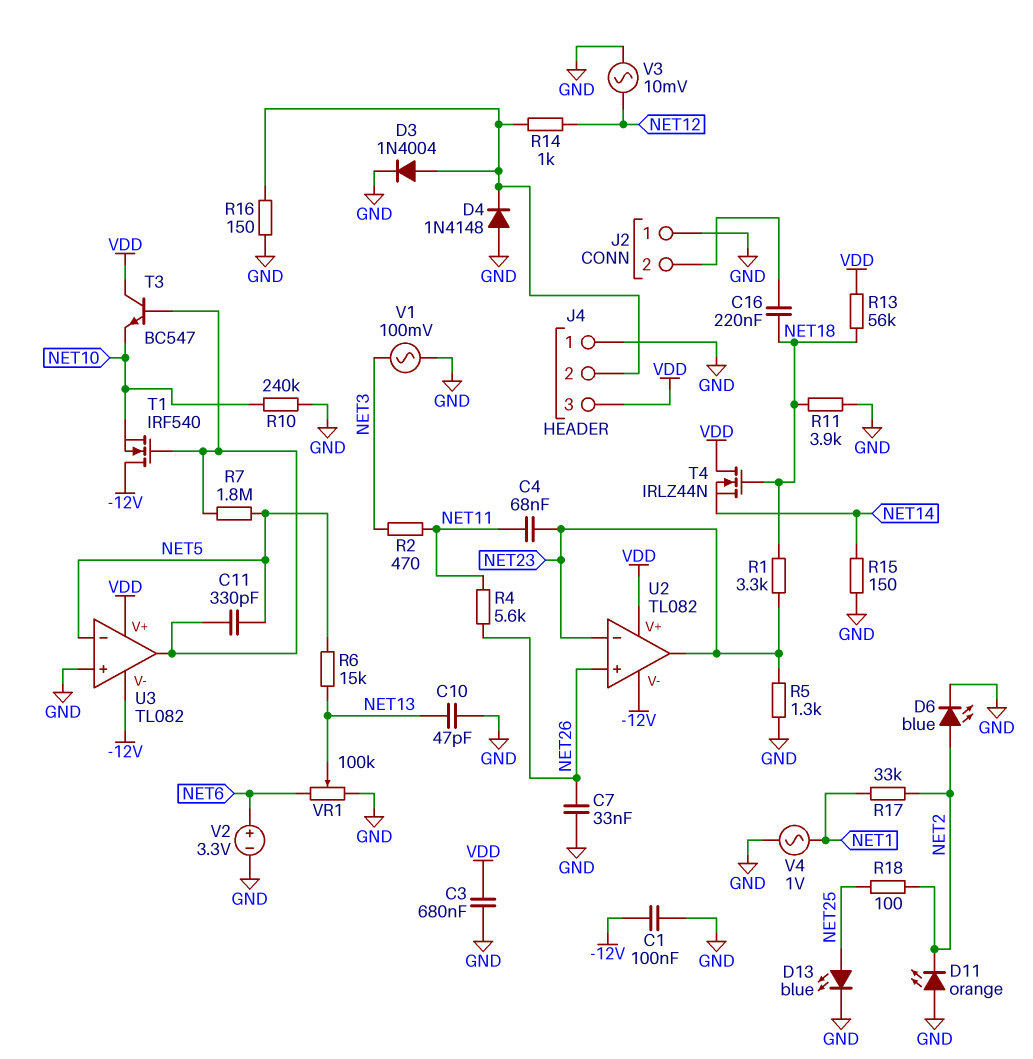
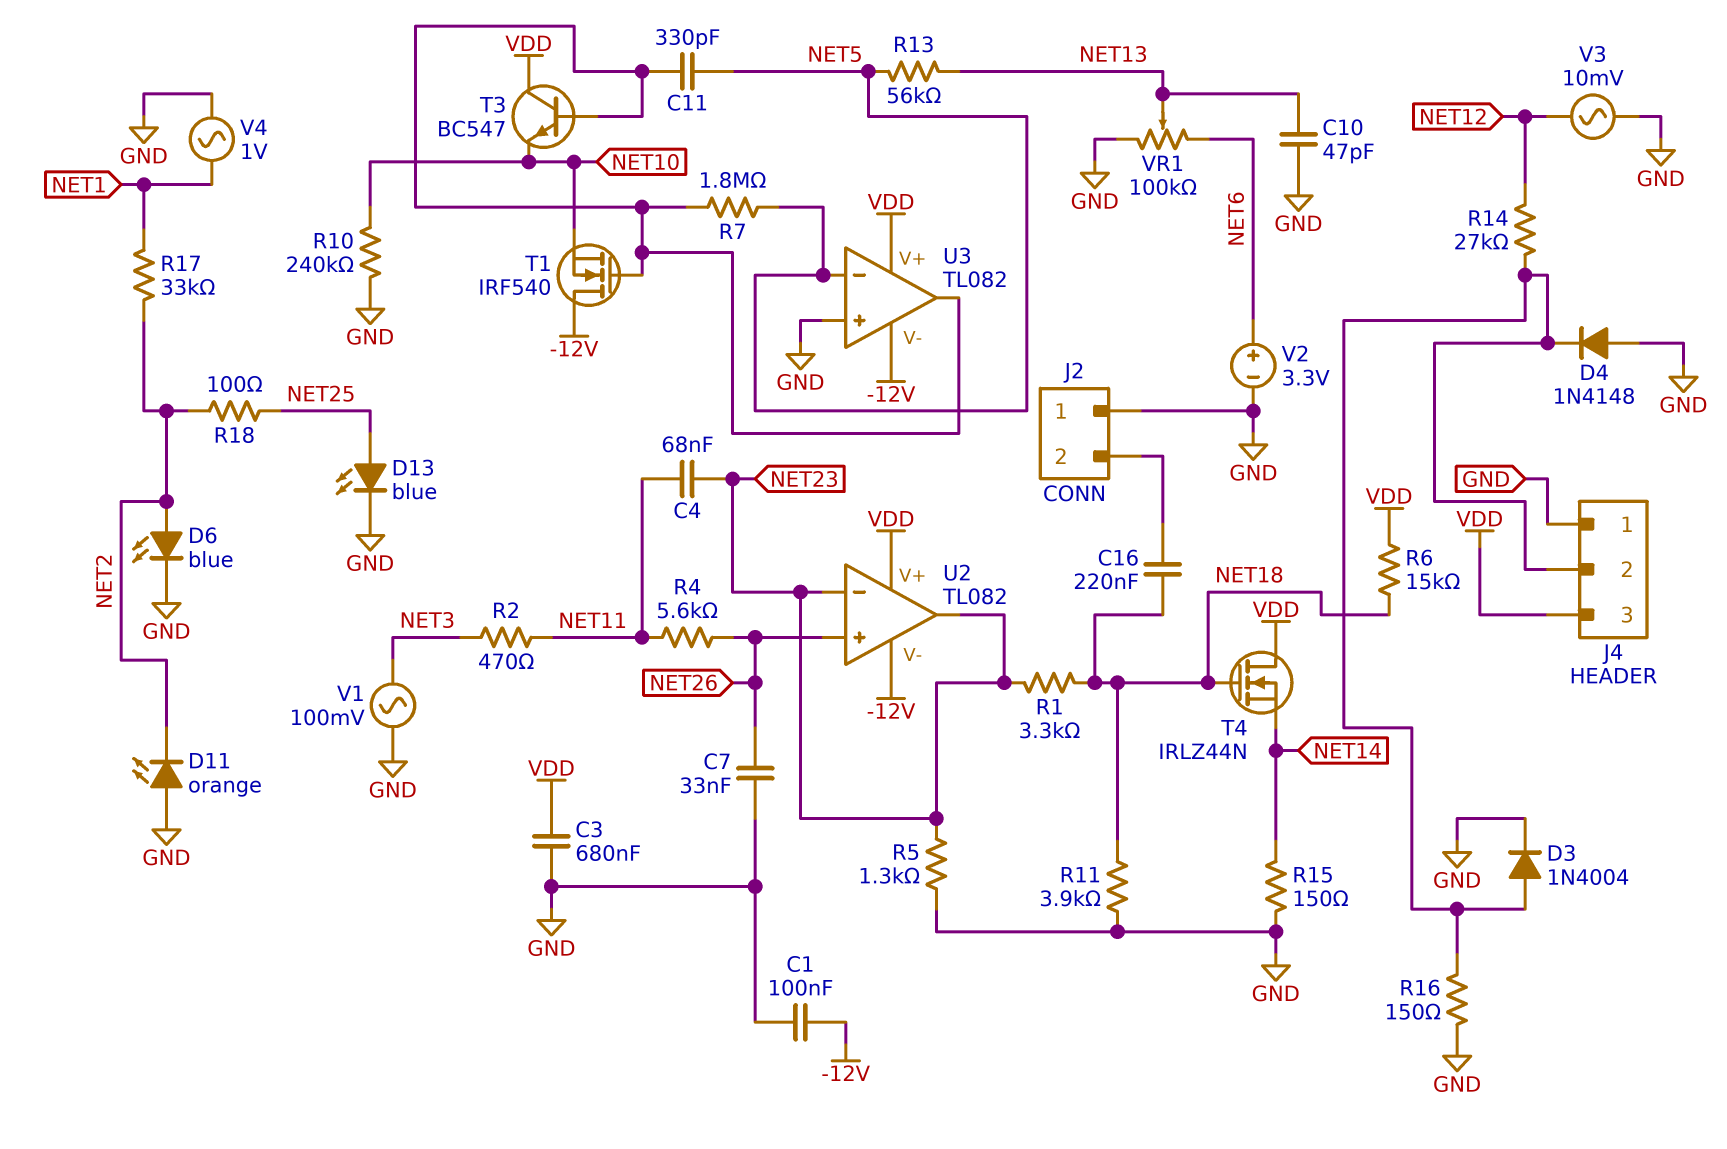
R6: 15k (NET5, NET13) -> 15k (NET18, VDD)
R13: 56k (NET18, VDD) -> 56k (NET5, NET13)
R14: 1k (J4/2, NET12) -> 27k (J4/2, NET12)

